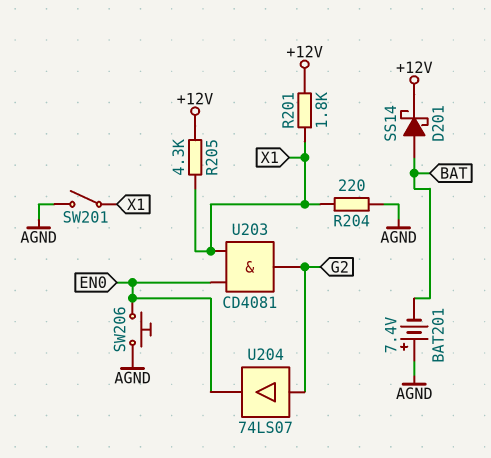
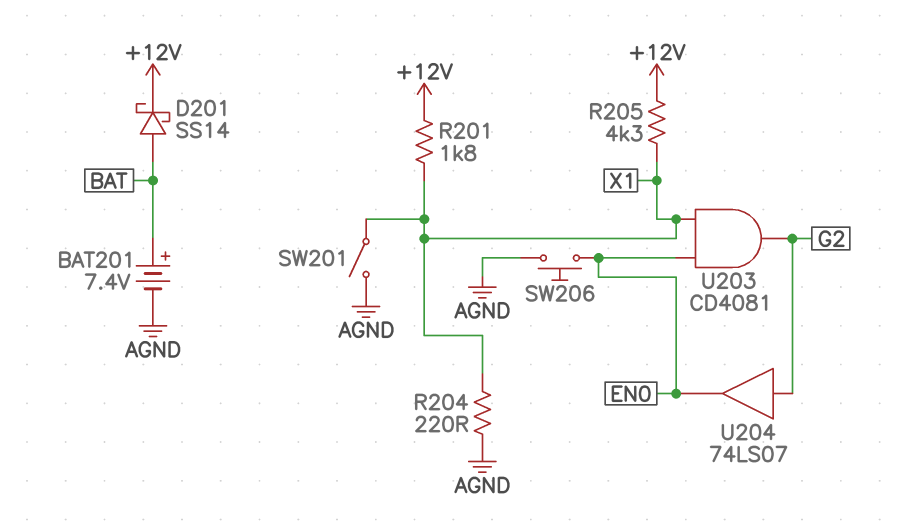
BAT201: 7.4V (plus AGND, minus BAT) -> 7.4V (plus BAT, minus AGND)

